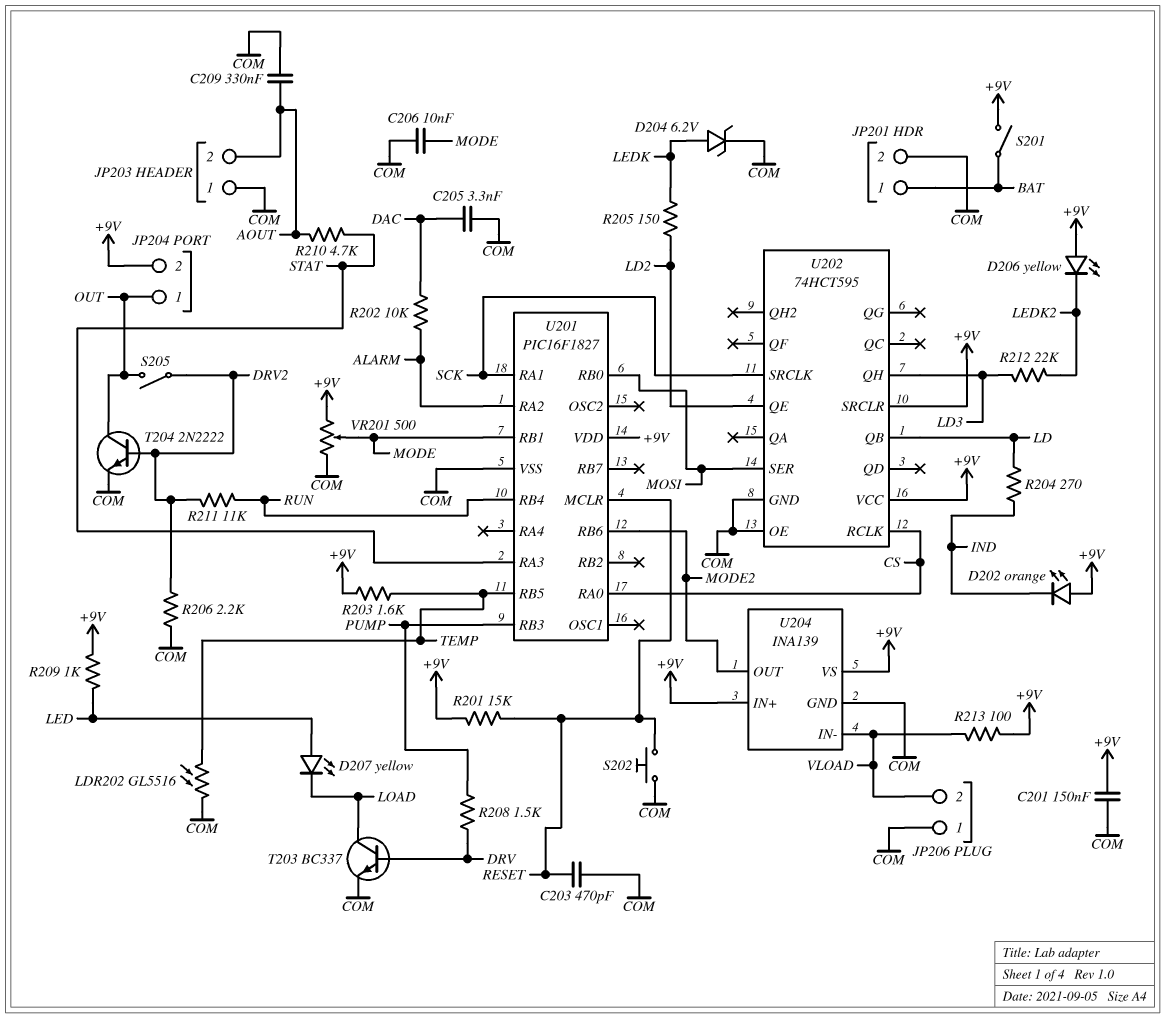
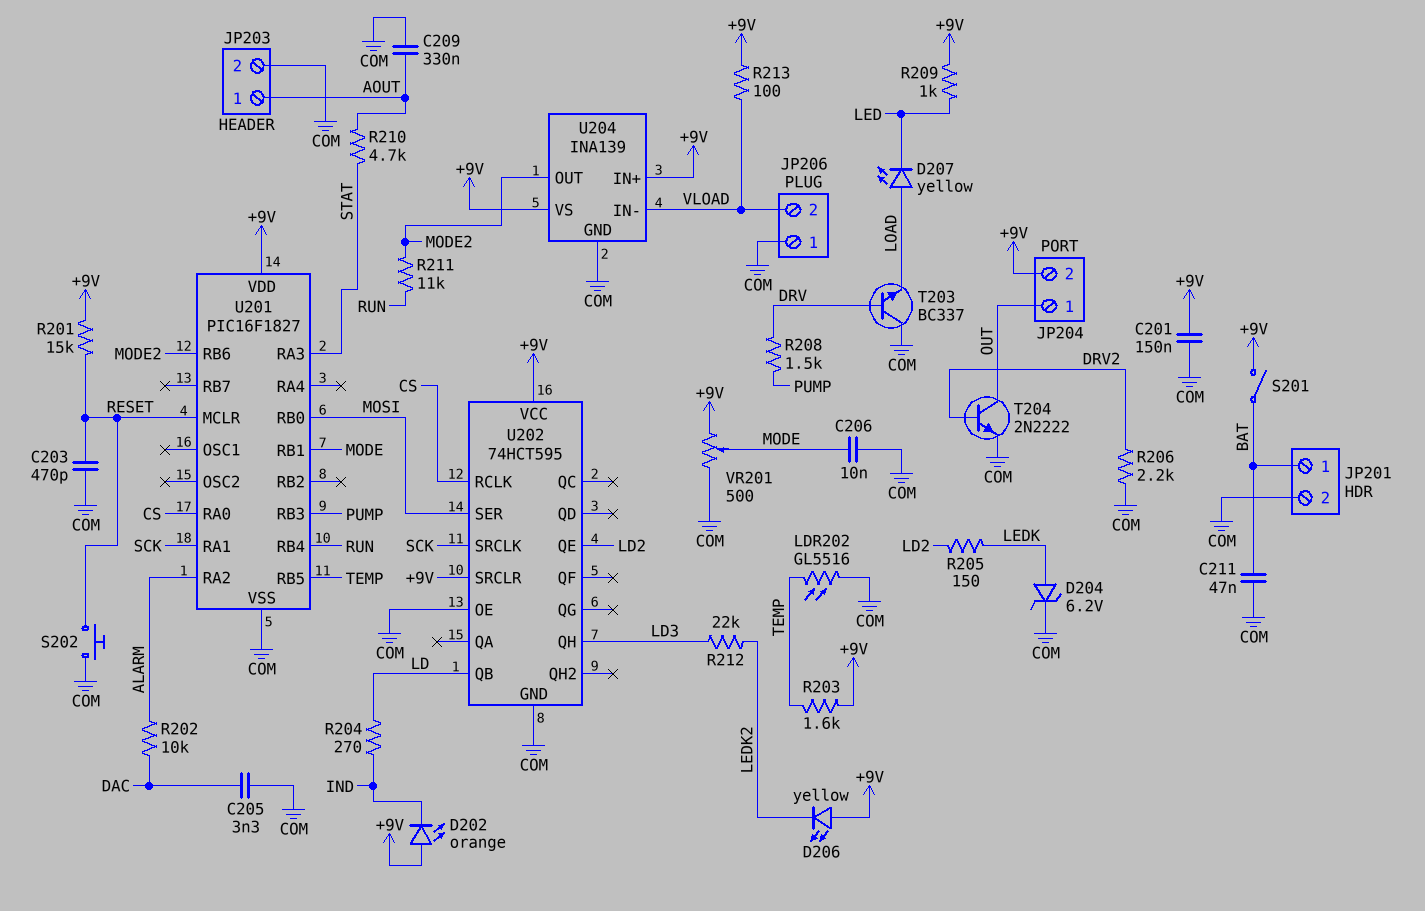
C211: none -> 47nF (BAT, COM)
D207: LED yellow (A LED, K LOAD) -> LED yellow (A LOAD, K LED)
JP203 pin 1: COM -> AOUT
JP203 pin 2: AOUT -> COM
R211: 11k (DRV2, RUN) -> 11k (MODE2, RUN)
S205: switch (DRV2, OUT) -> none
T203: NPN BC337 (B DRV, C LOAD, E COM) -> NPN BC337 (B DRV, C COM, E LOAD)

